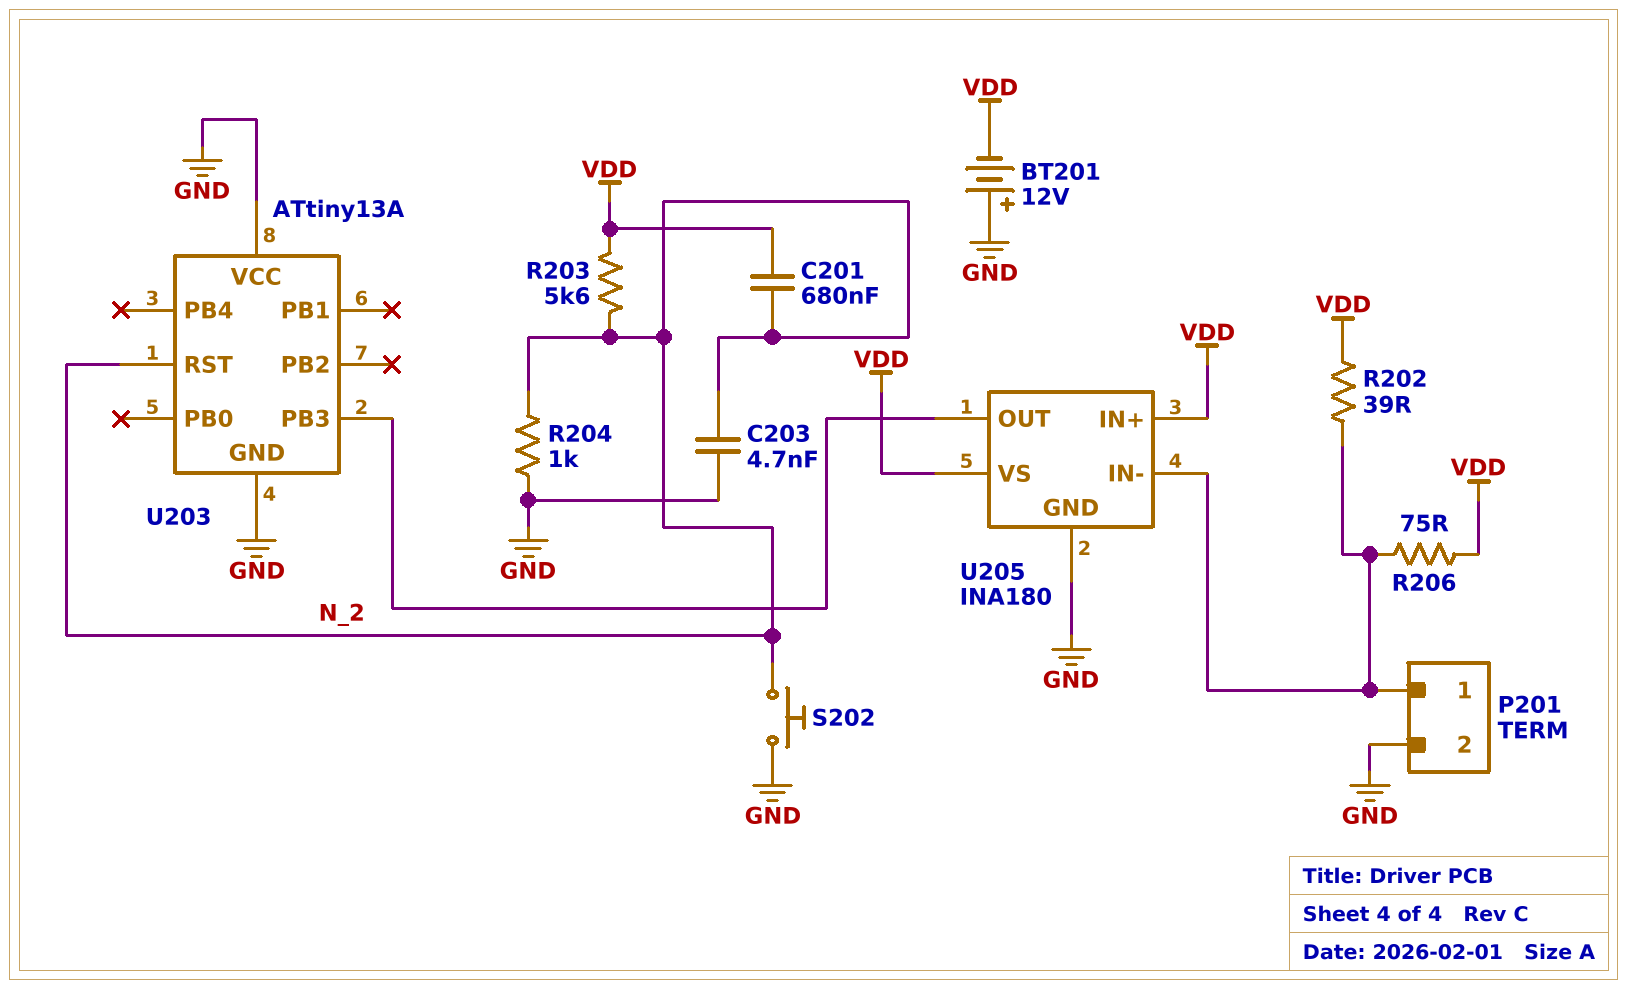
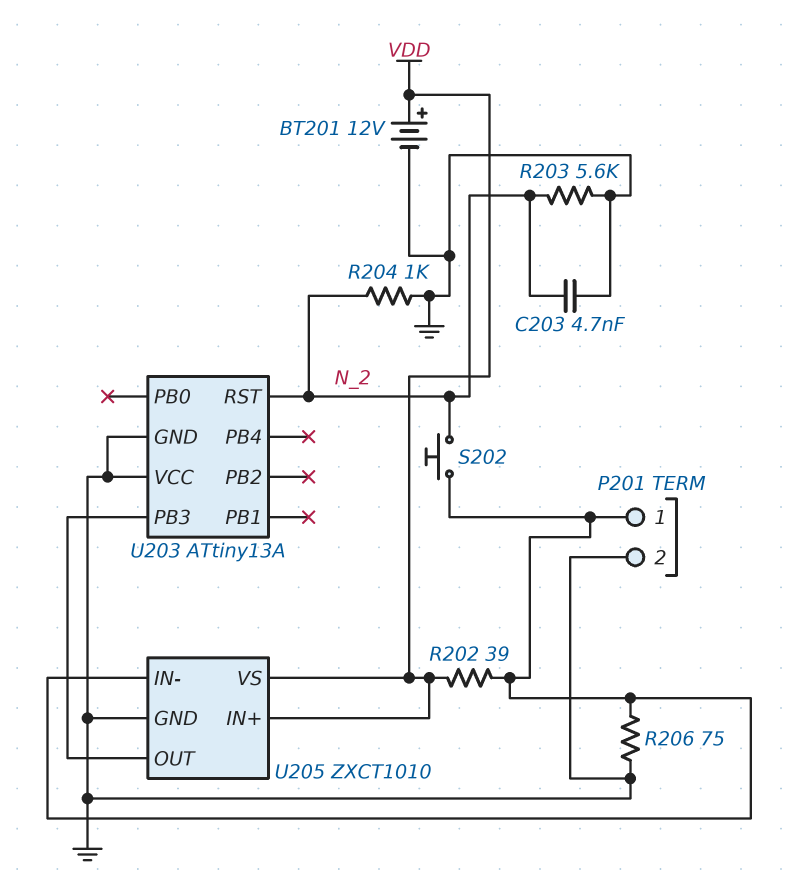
BT201: 12V (plus GND, minus VDD) -> 12V (plus VDD, minus GND)
C201: 680nF (N_2, VDD) -> none
R203: 5.6k (N_2, VDD) -> 5.6k (GND, N_2)
R206: 75 (P201/1, VDD) -> 75 (GND, P201/1)
S202: button (GND, N_2) -> button (N_2, P201/1)
U205: INA180 -> ZXCT1010

